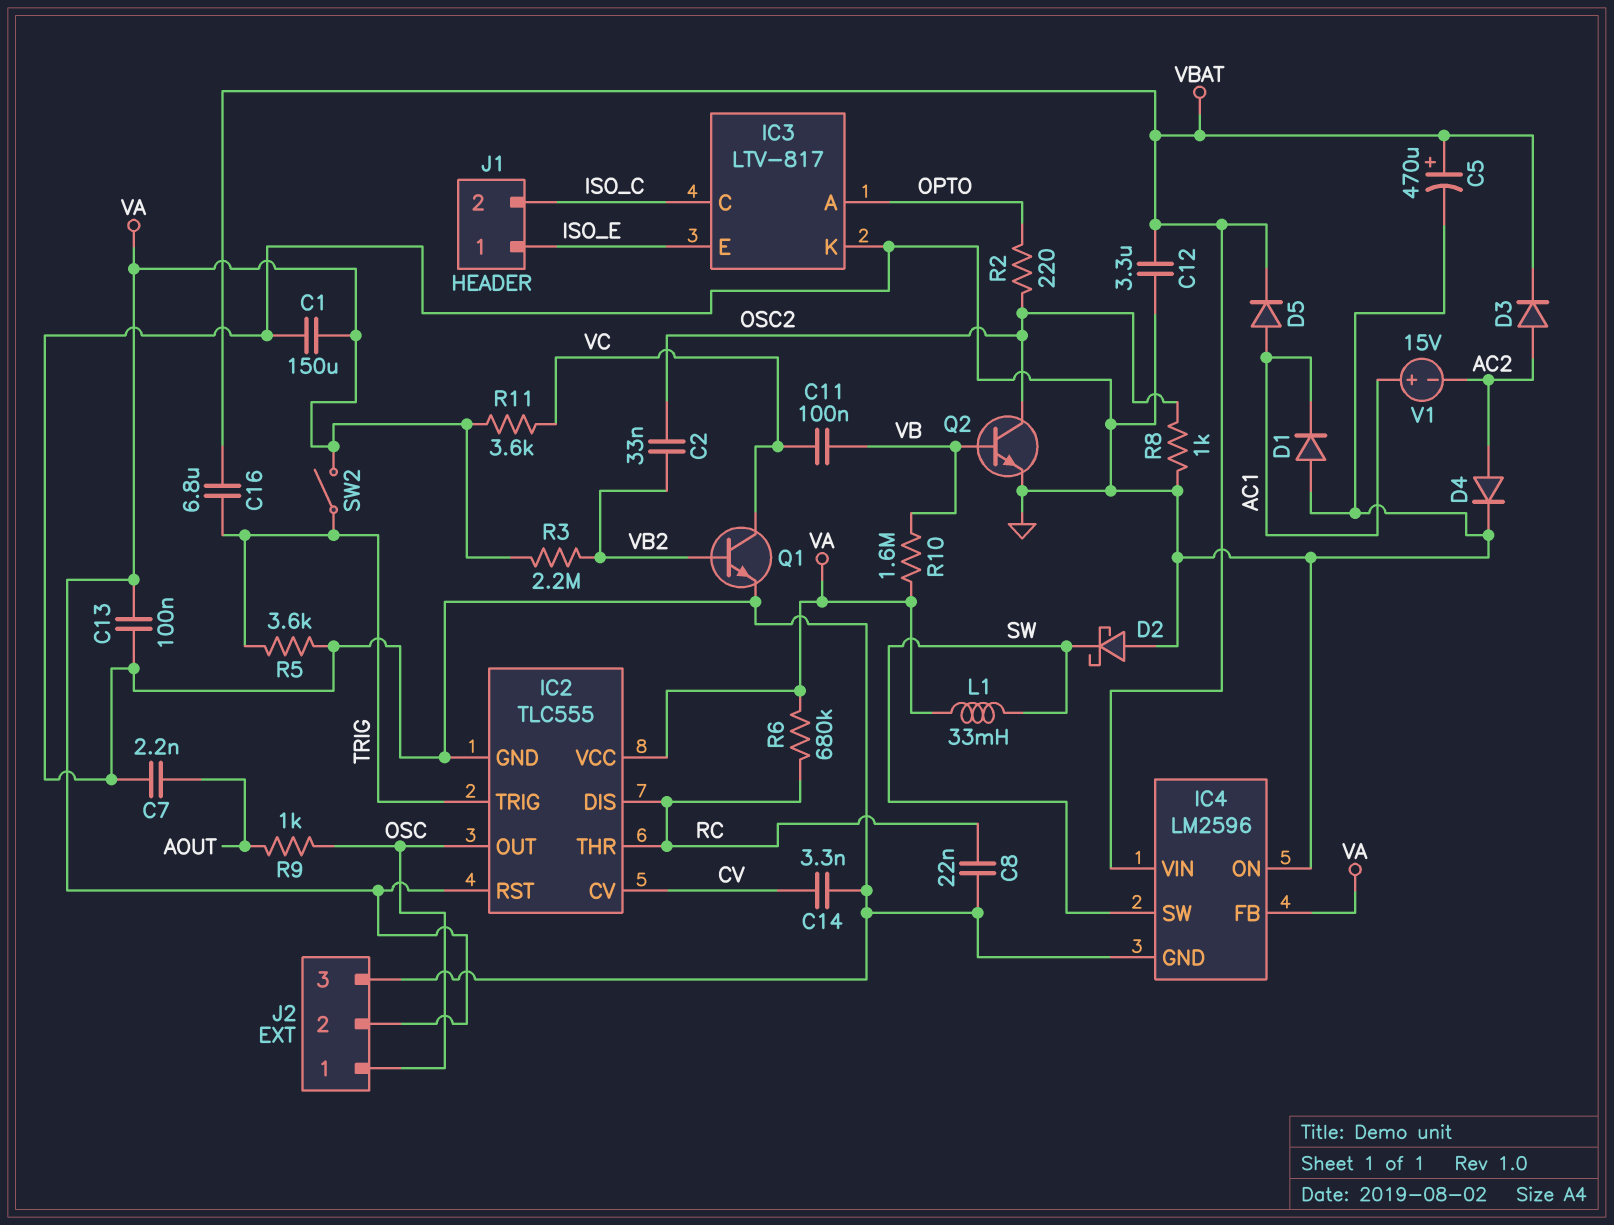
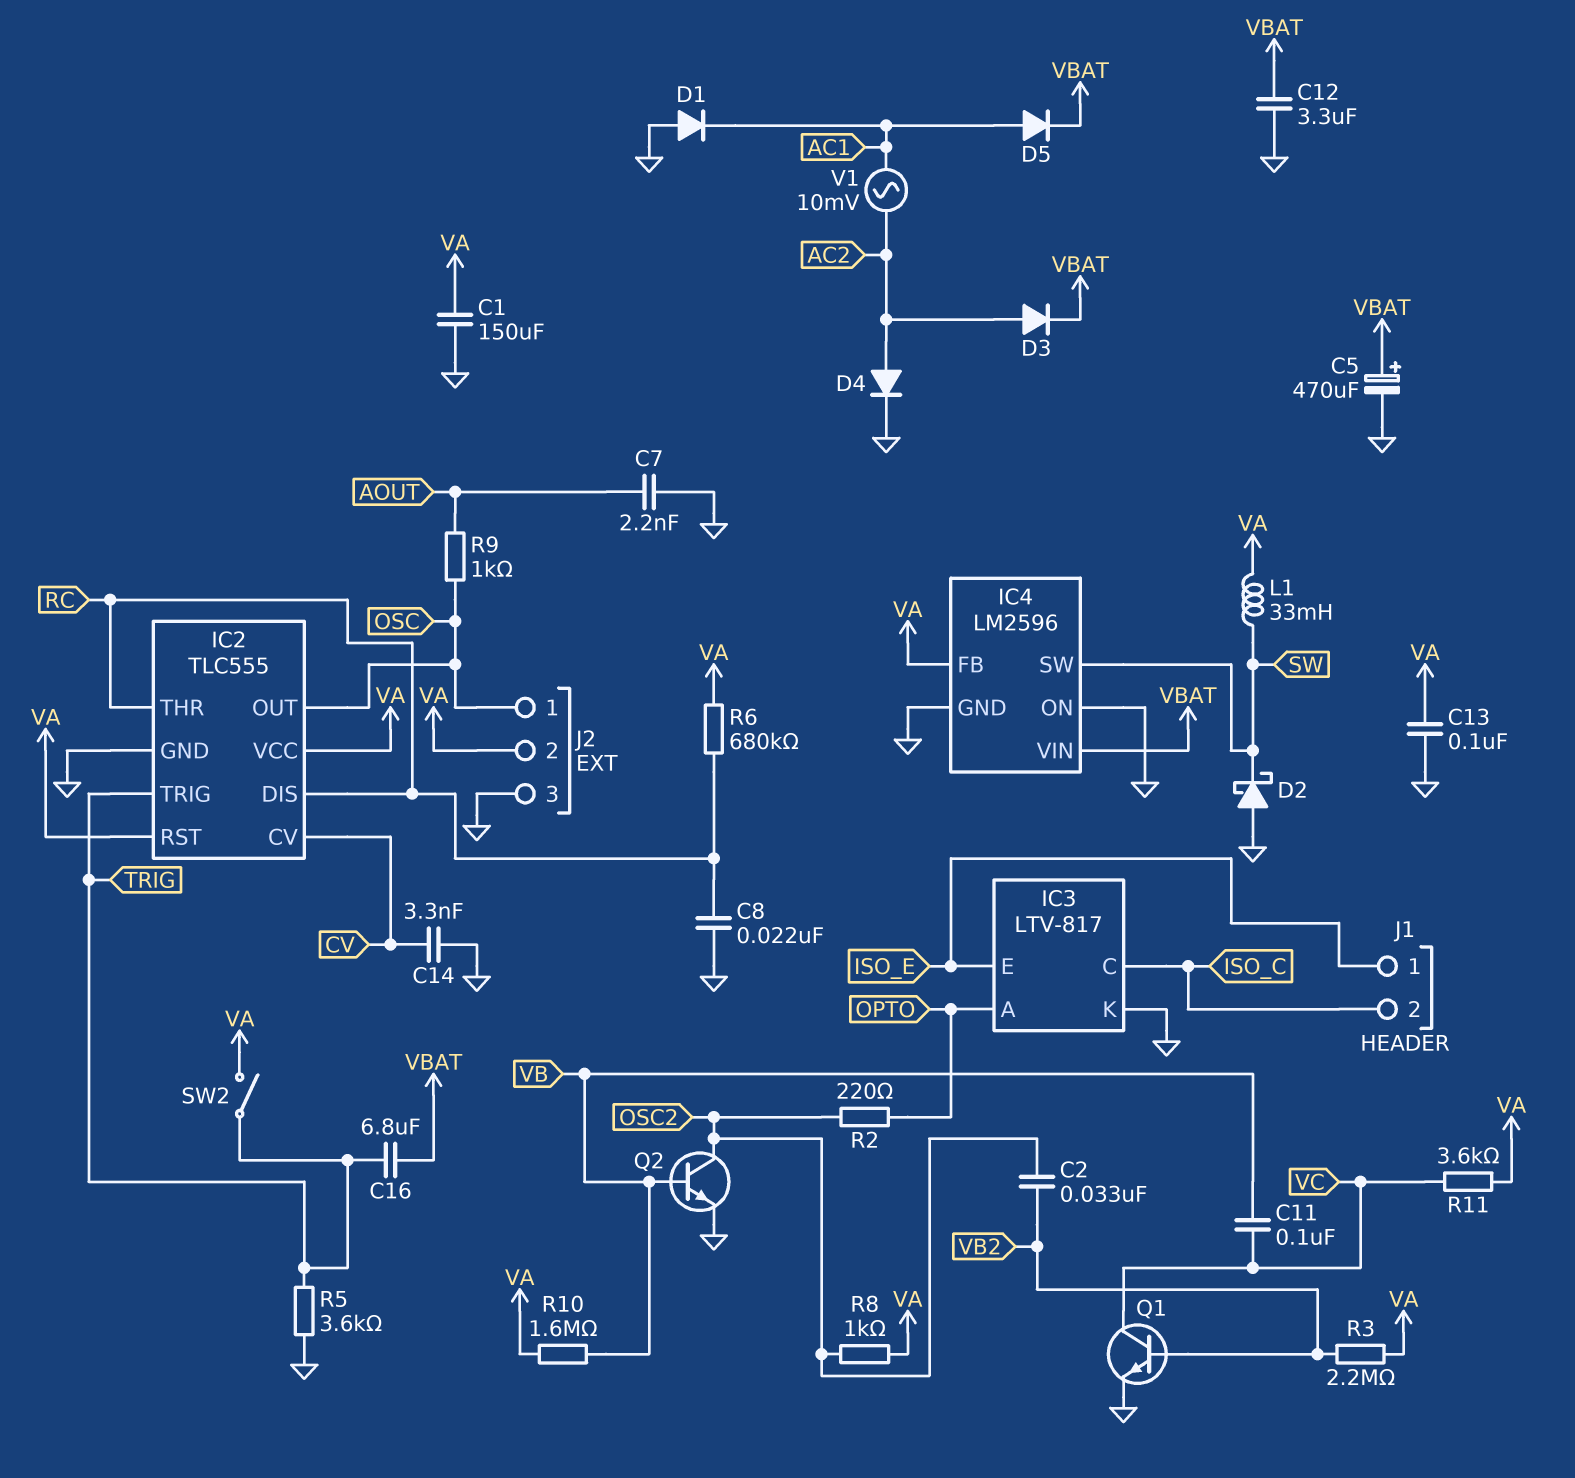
R8: 1k (GND, OSC2) -> 1k (OSC2, VA)
V1: 15V (plus AC1, minus AC2) -> AC 10mV (AC1, AC2)

